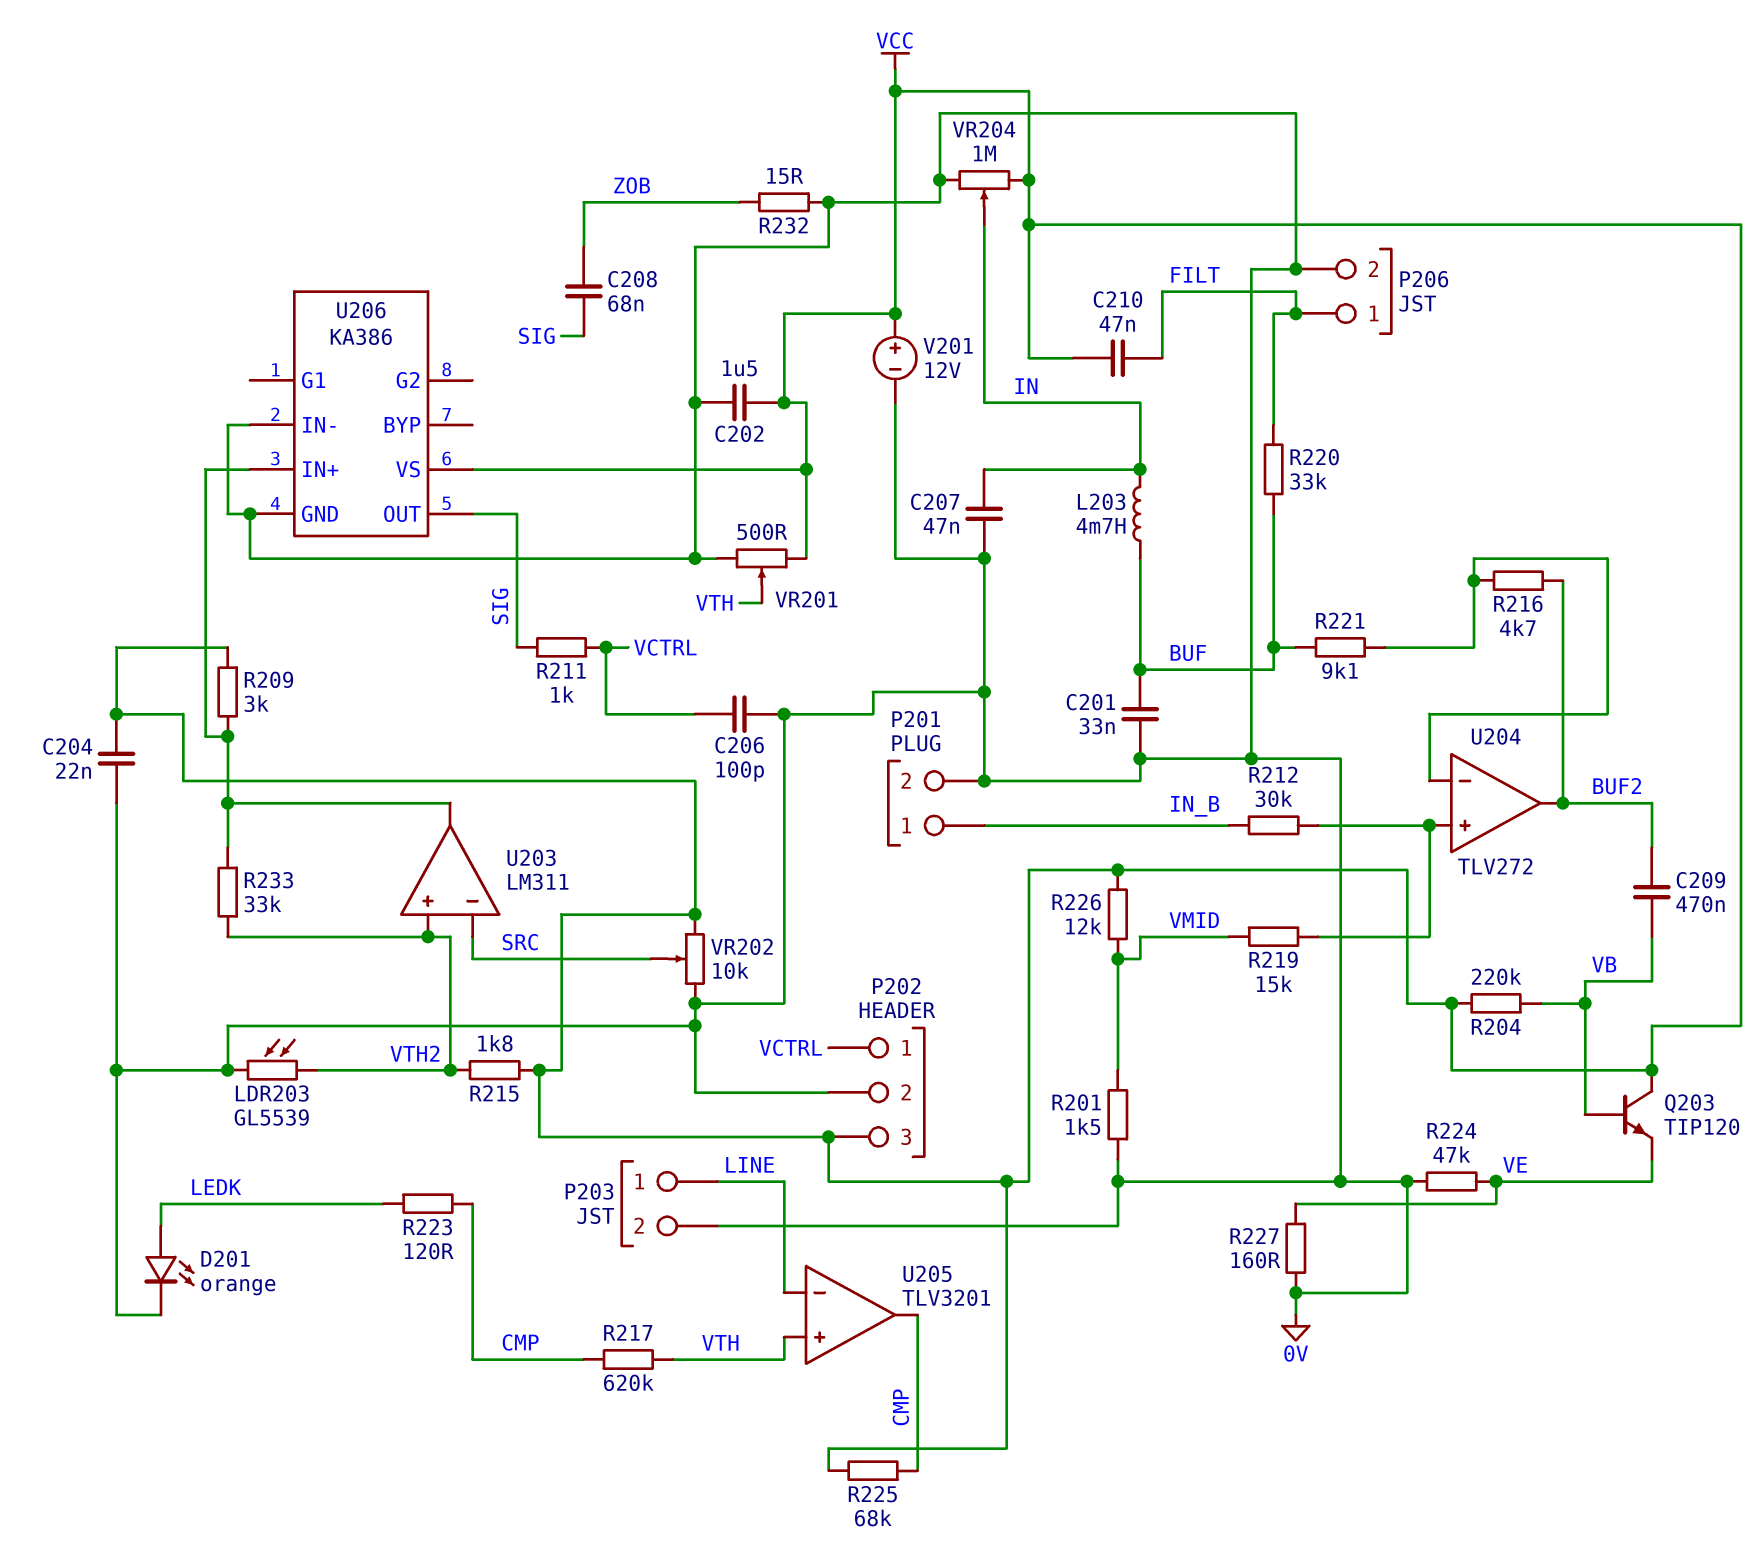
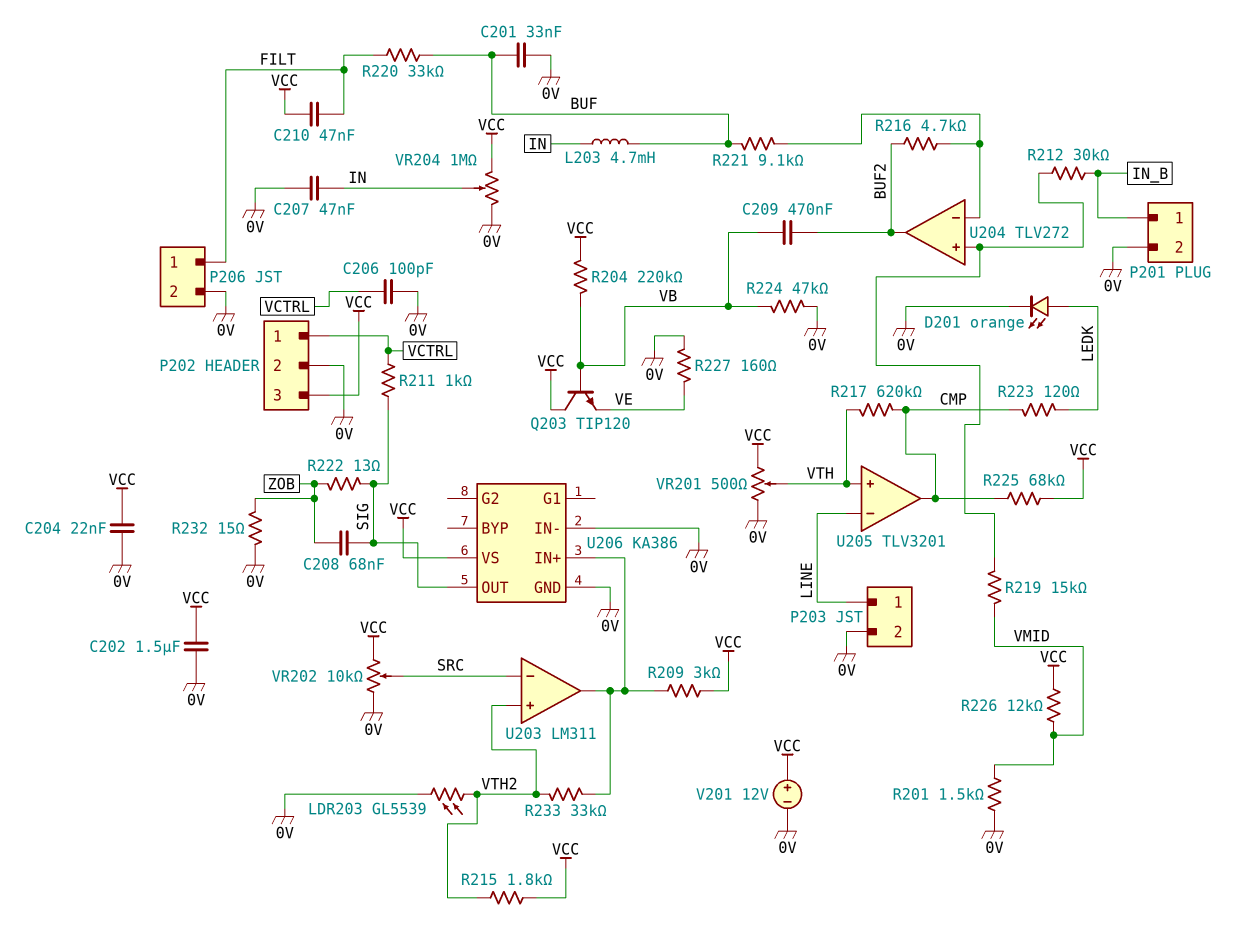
R222: none -> 13 (SIG, ZOB)
R224: 47k (0V, VE) -> 47k (0V, VB)

